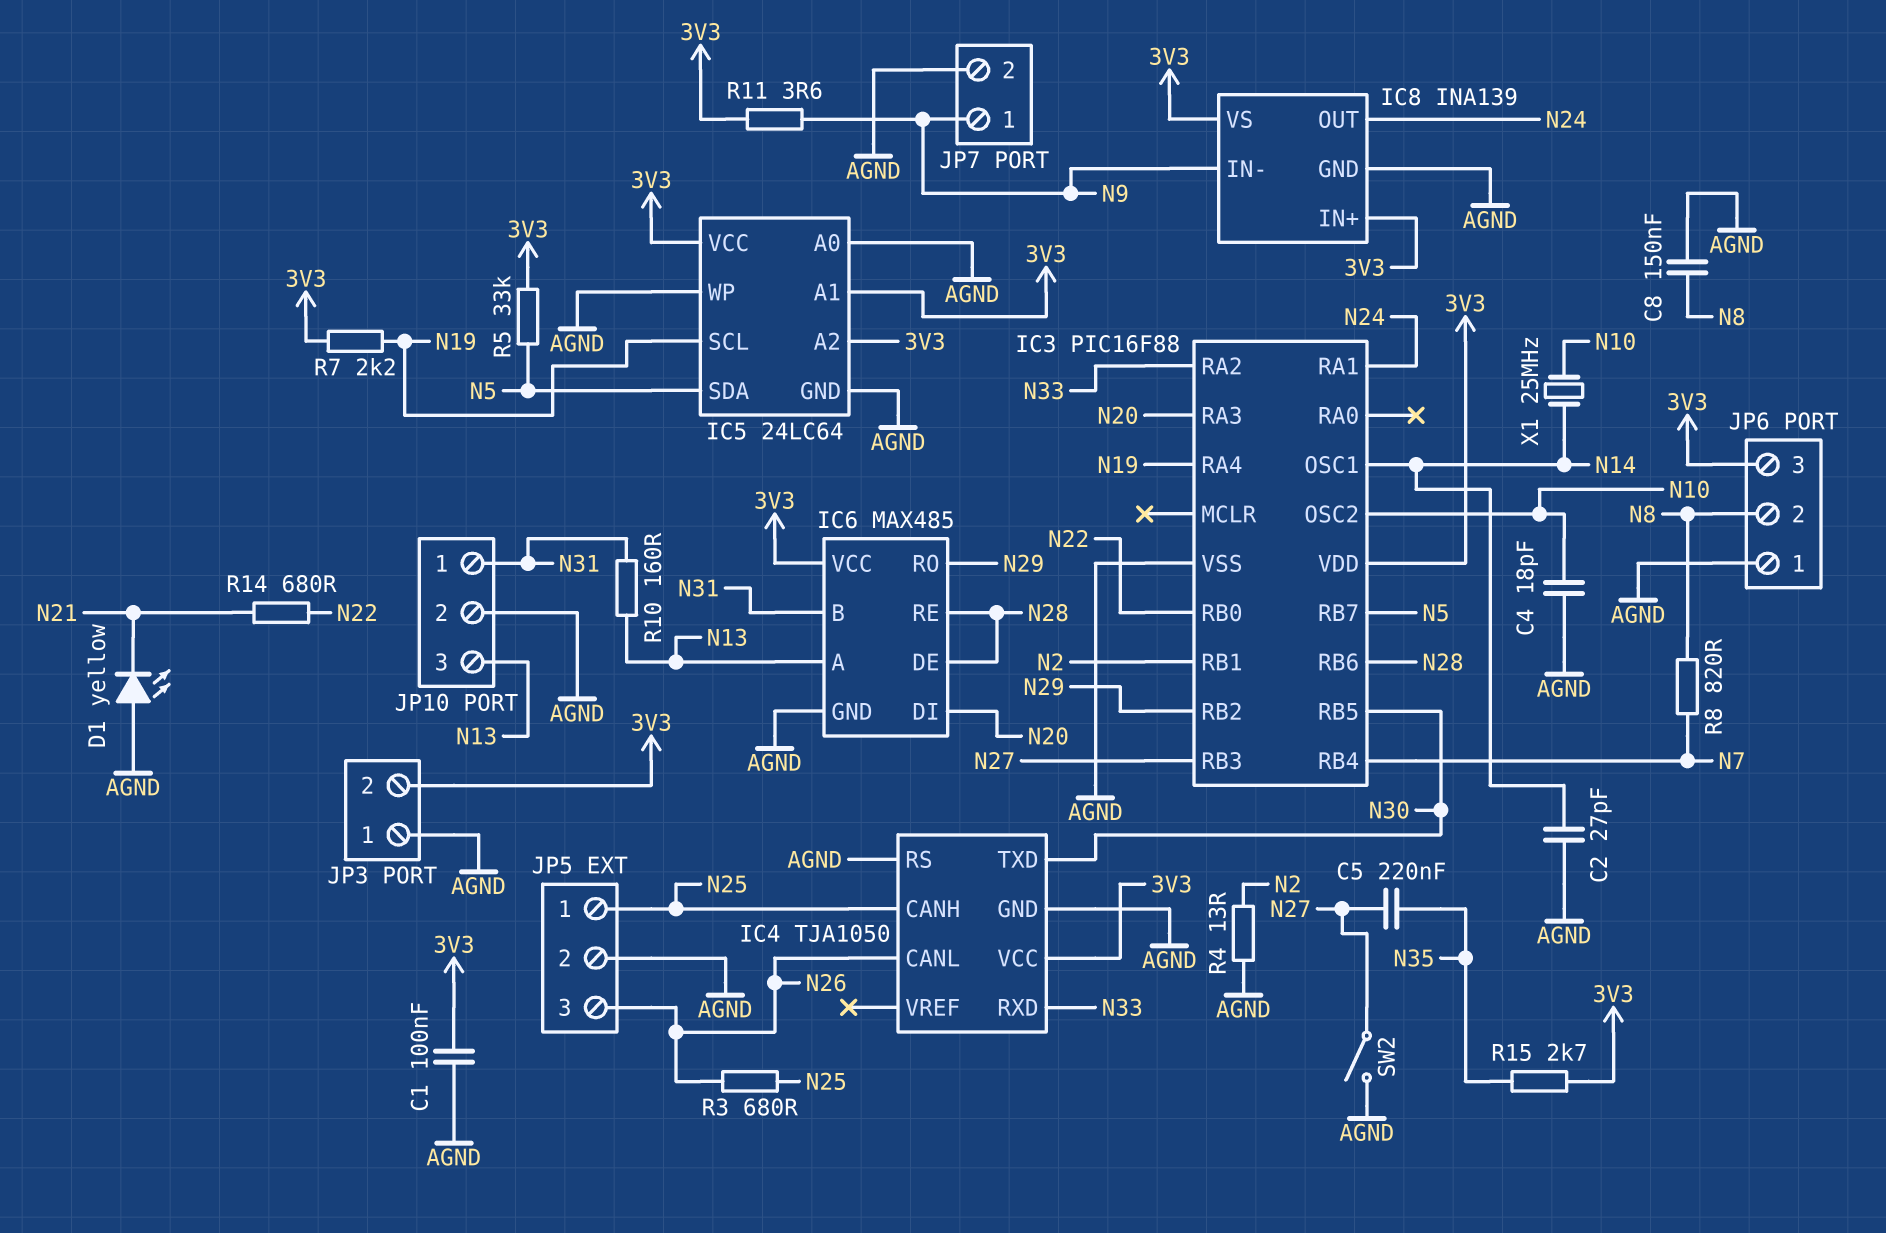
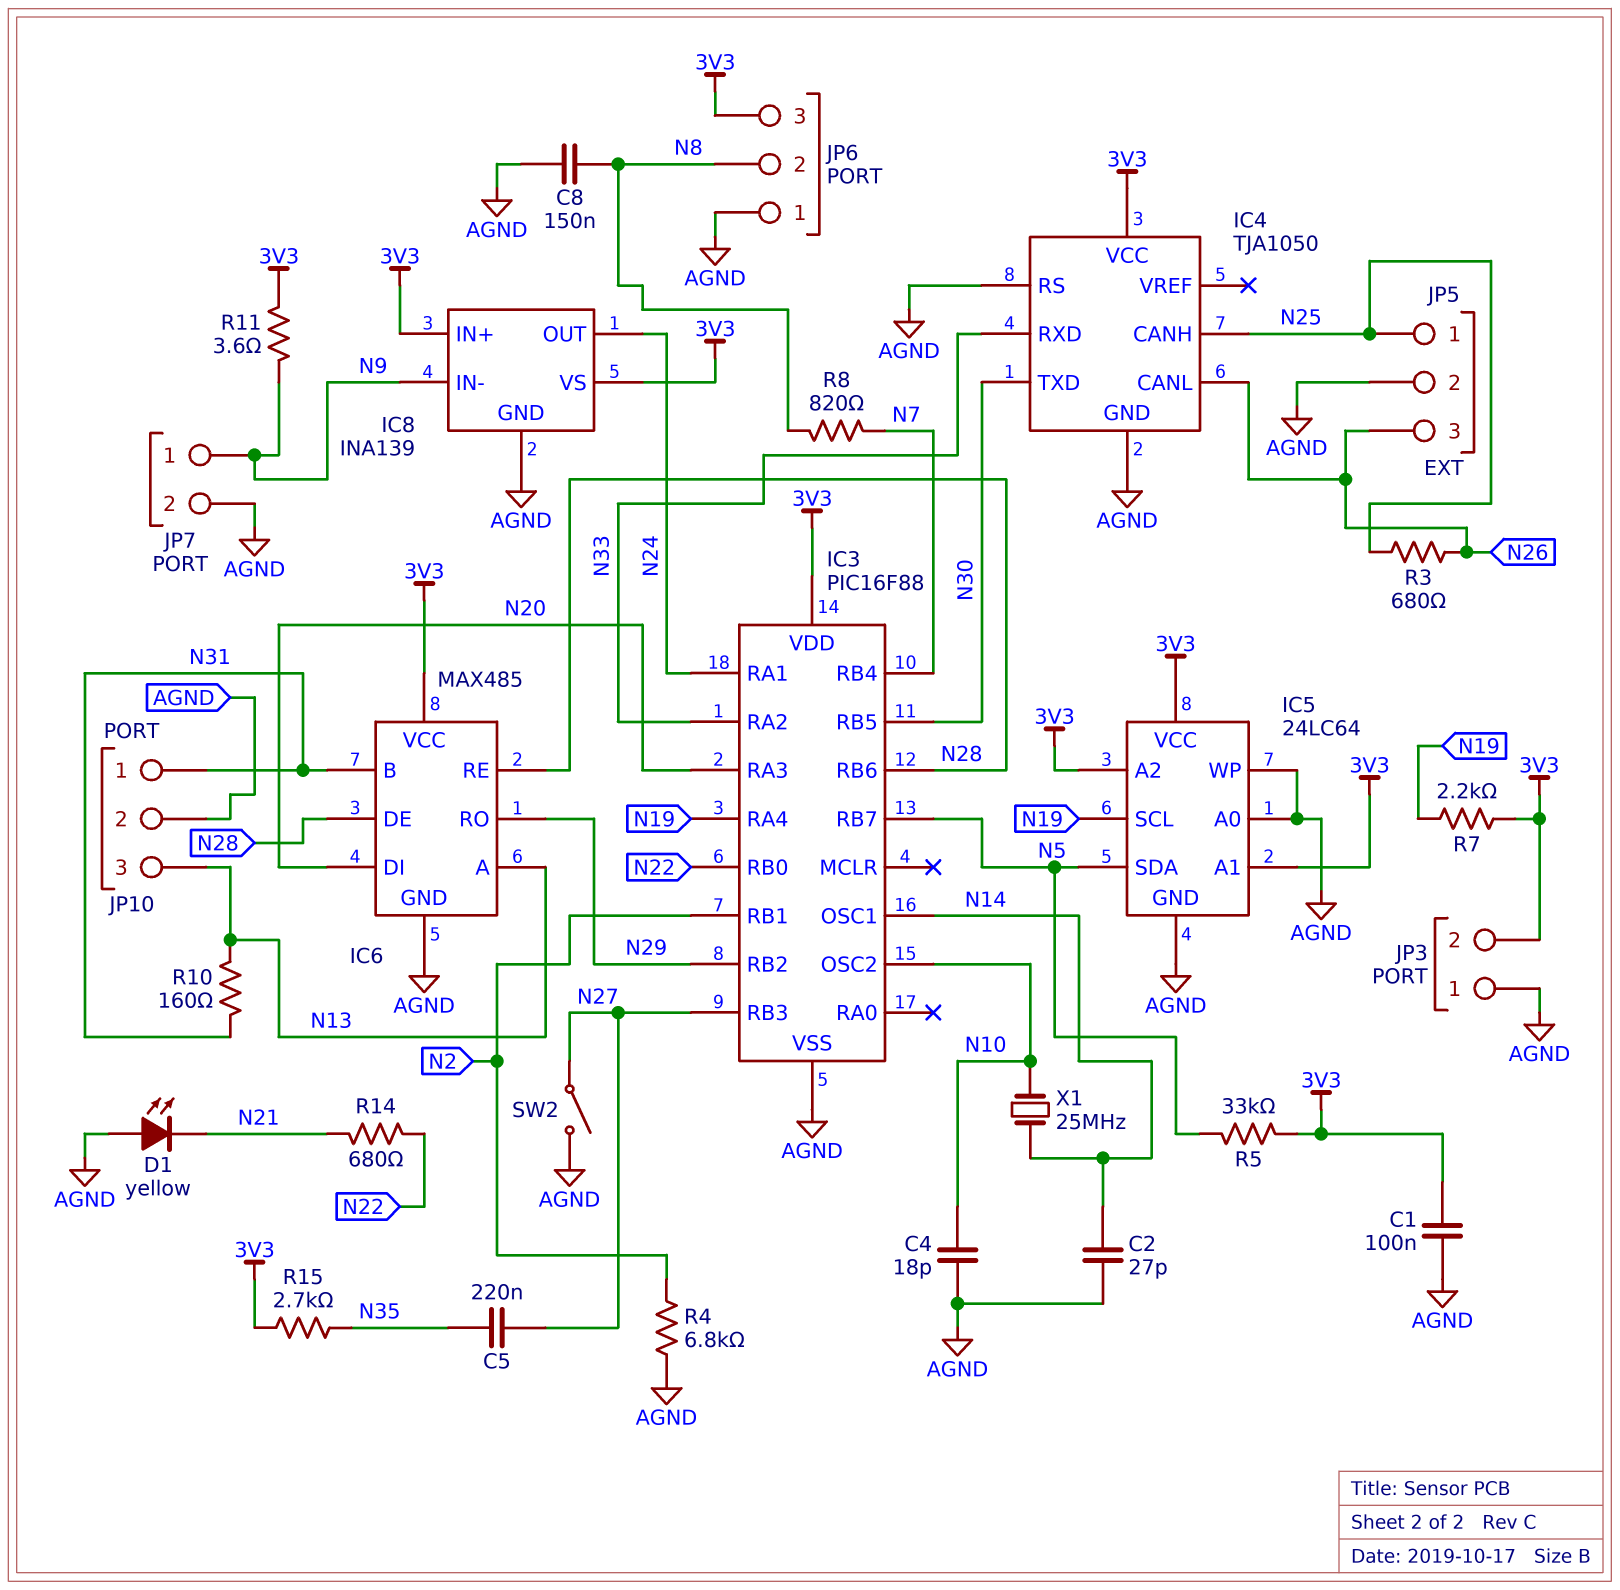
R4: 13 (AGND, N2) -> 6.8k (AGND, N2)

